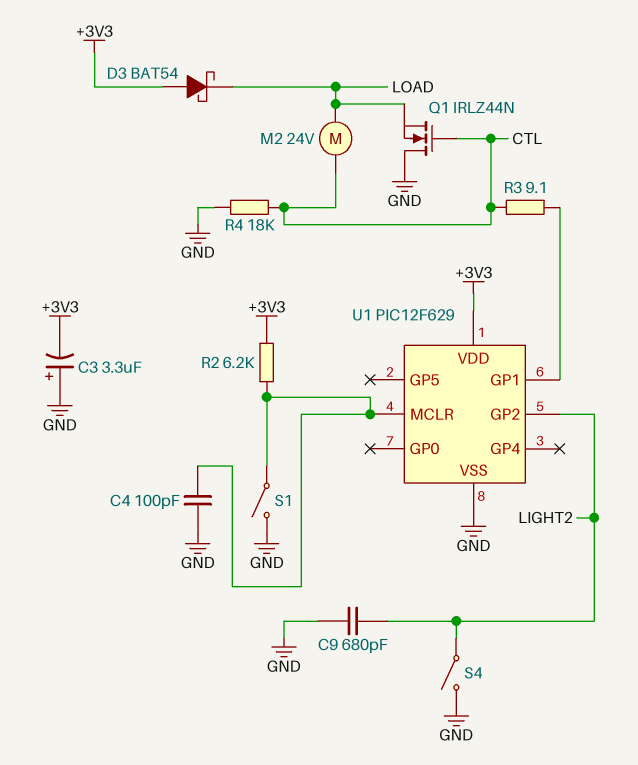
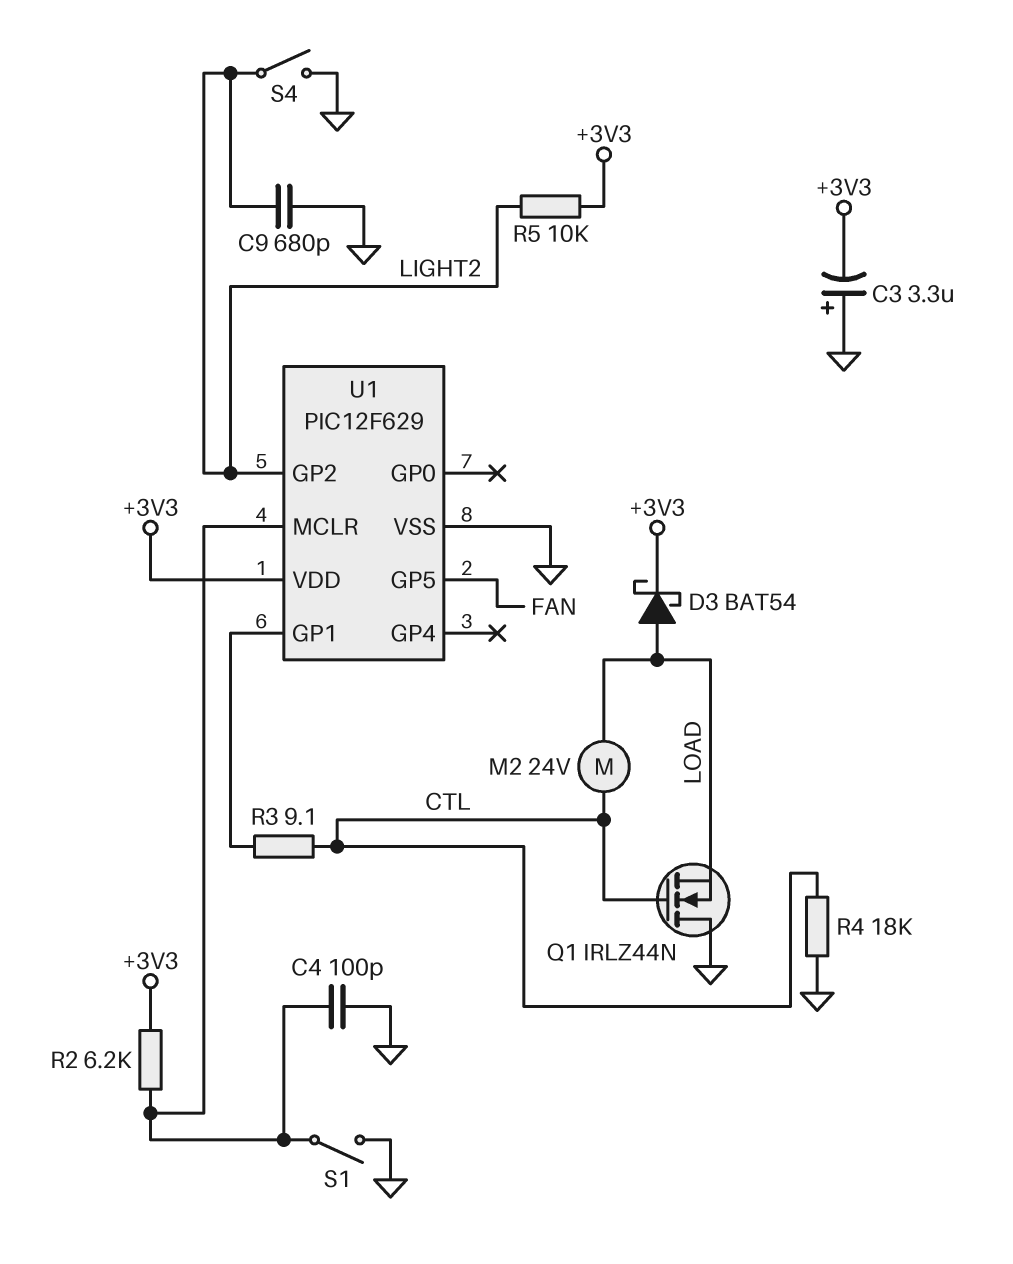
D3: schottky BAT54 (A +3V3, K LOAD) -> schottky BAT54 (A LOAD, K +3V3)
R5: none -> 10k (+3V3, LIGHT2)
U1 pin GP5: none -> FAN

